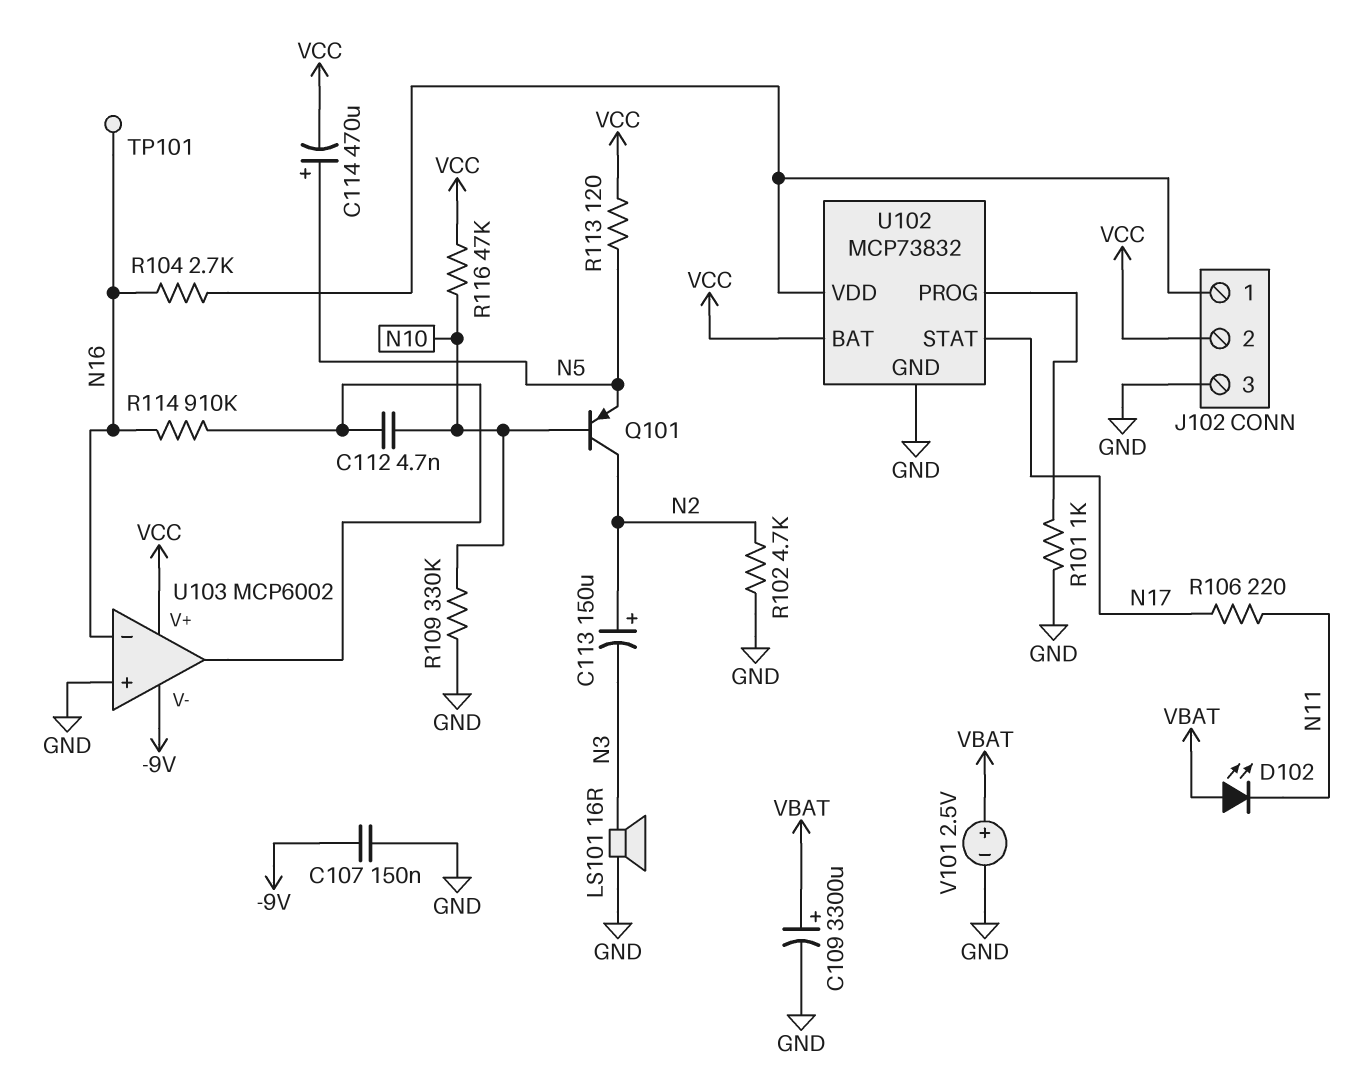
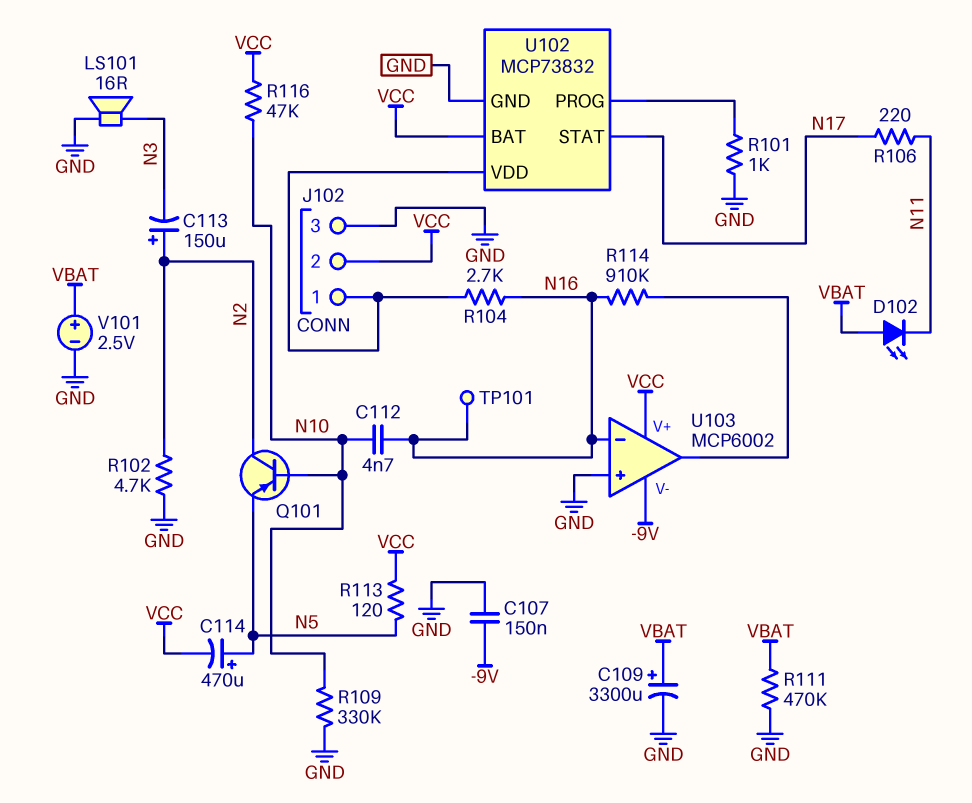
C112: 4.7nF (N10, U103/out) -> 4.7nF (N10, N16)
R111: none -> 470k (GND, VBAT)

